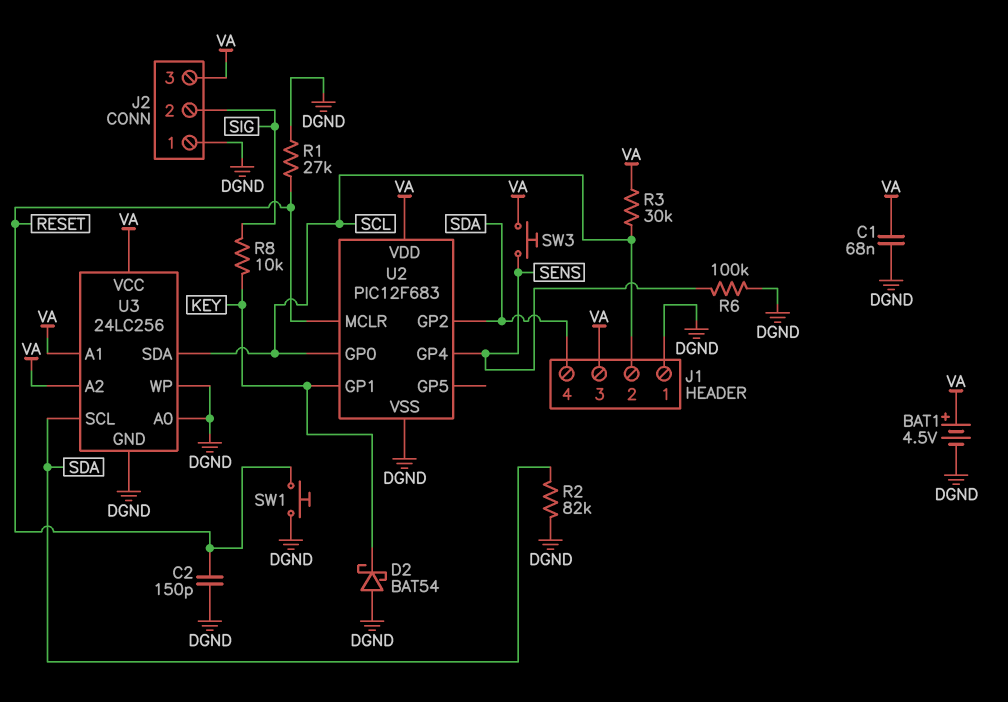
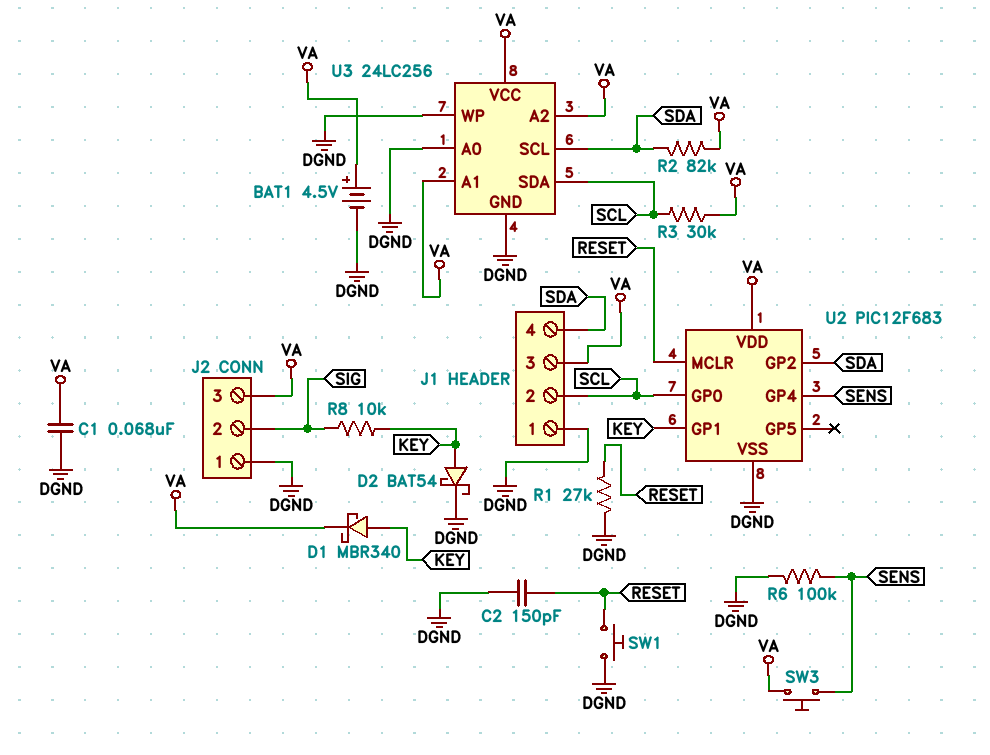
D1: none -> schottky MBR340 (A KEY, K VA)
D2: schottky BAT54 (A DGND, K KEY) -> schottky BAT54 (A KEY, K DGND)
R2: 82k (DGND, SDA) -> 82k (SDA, VA)

